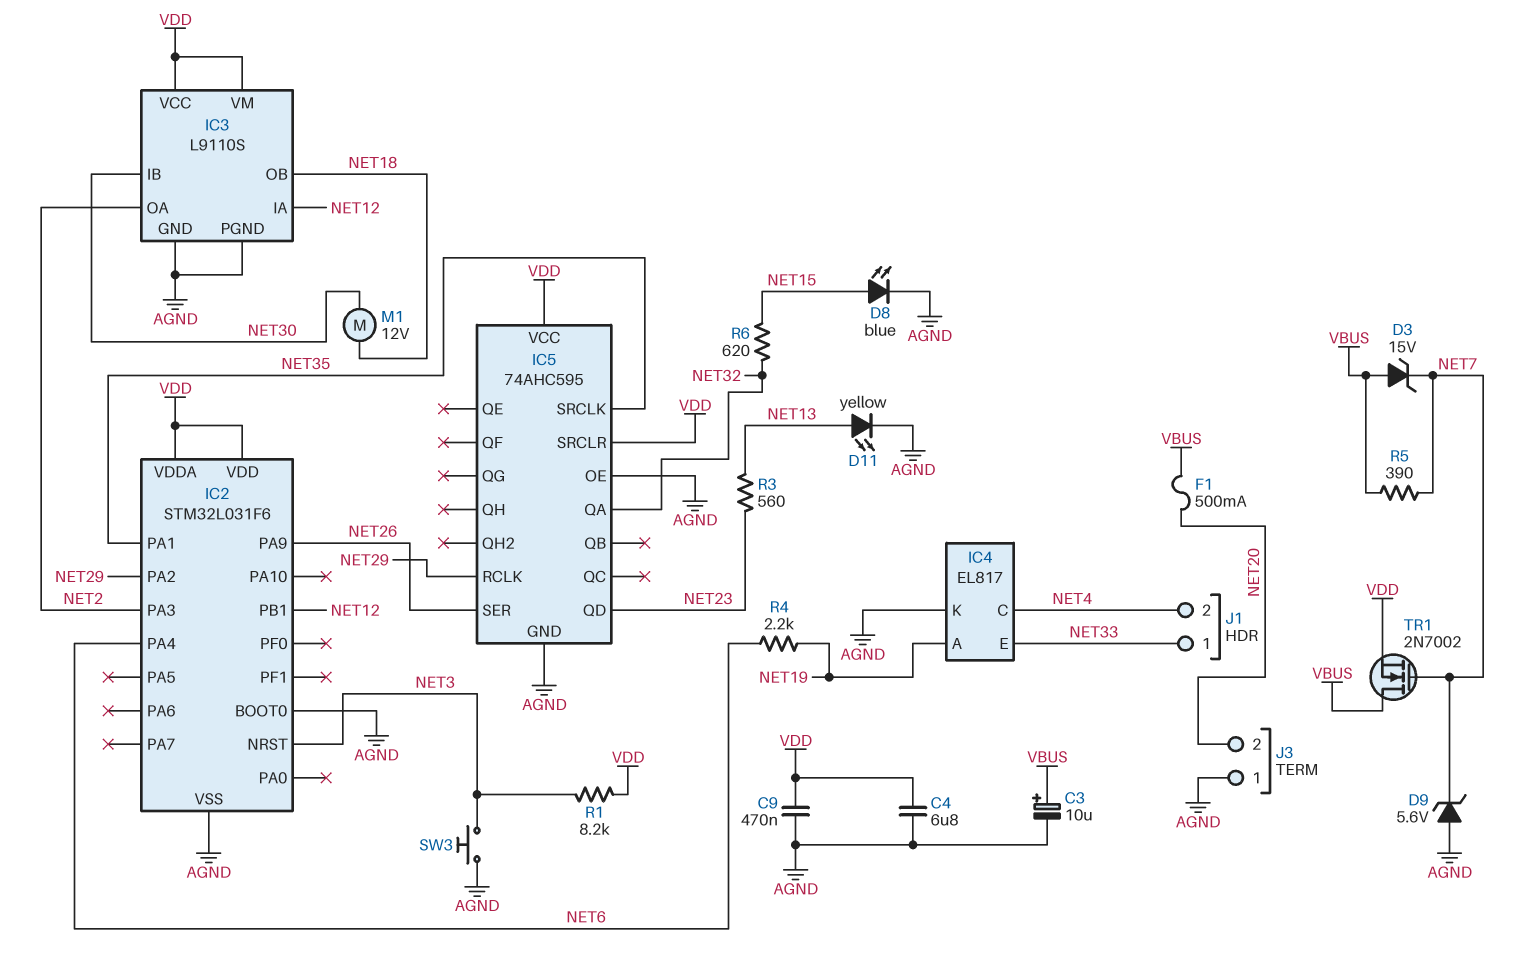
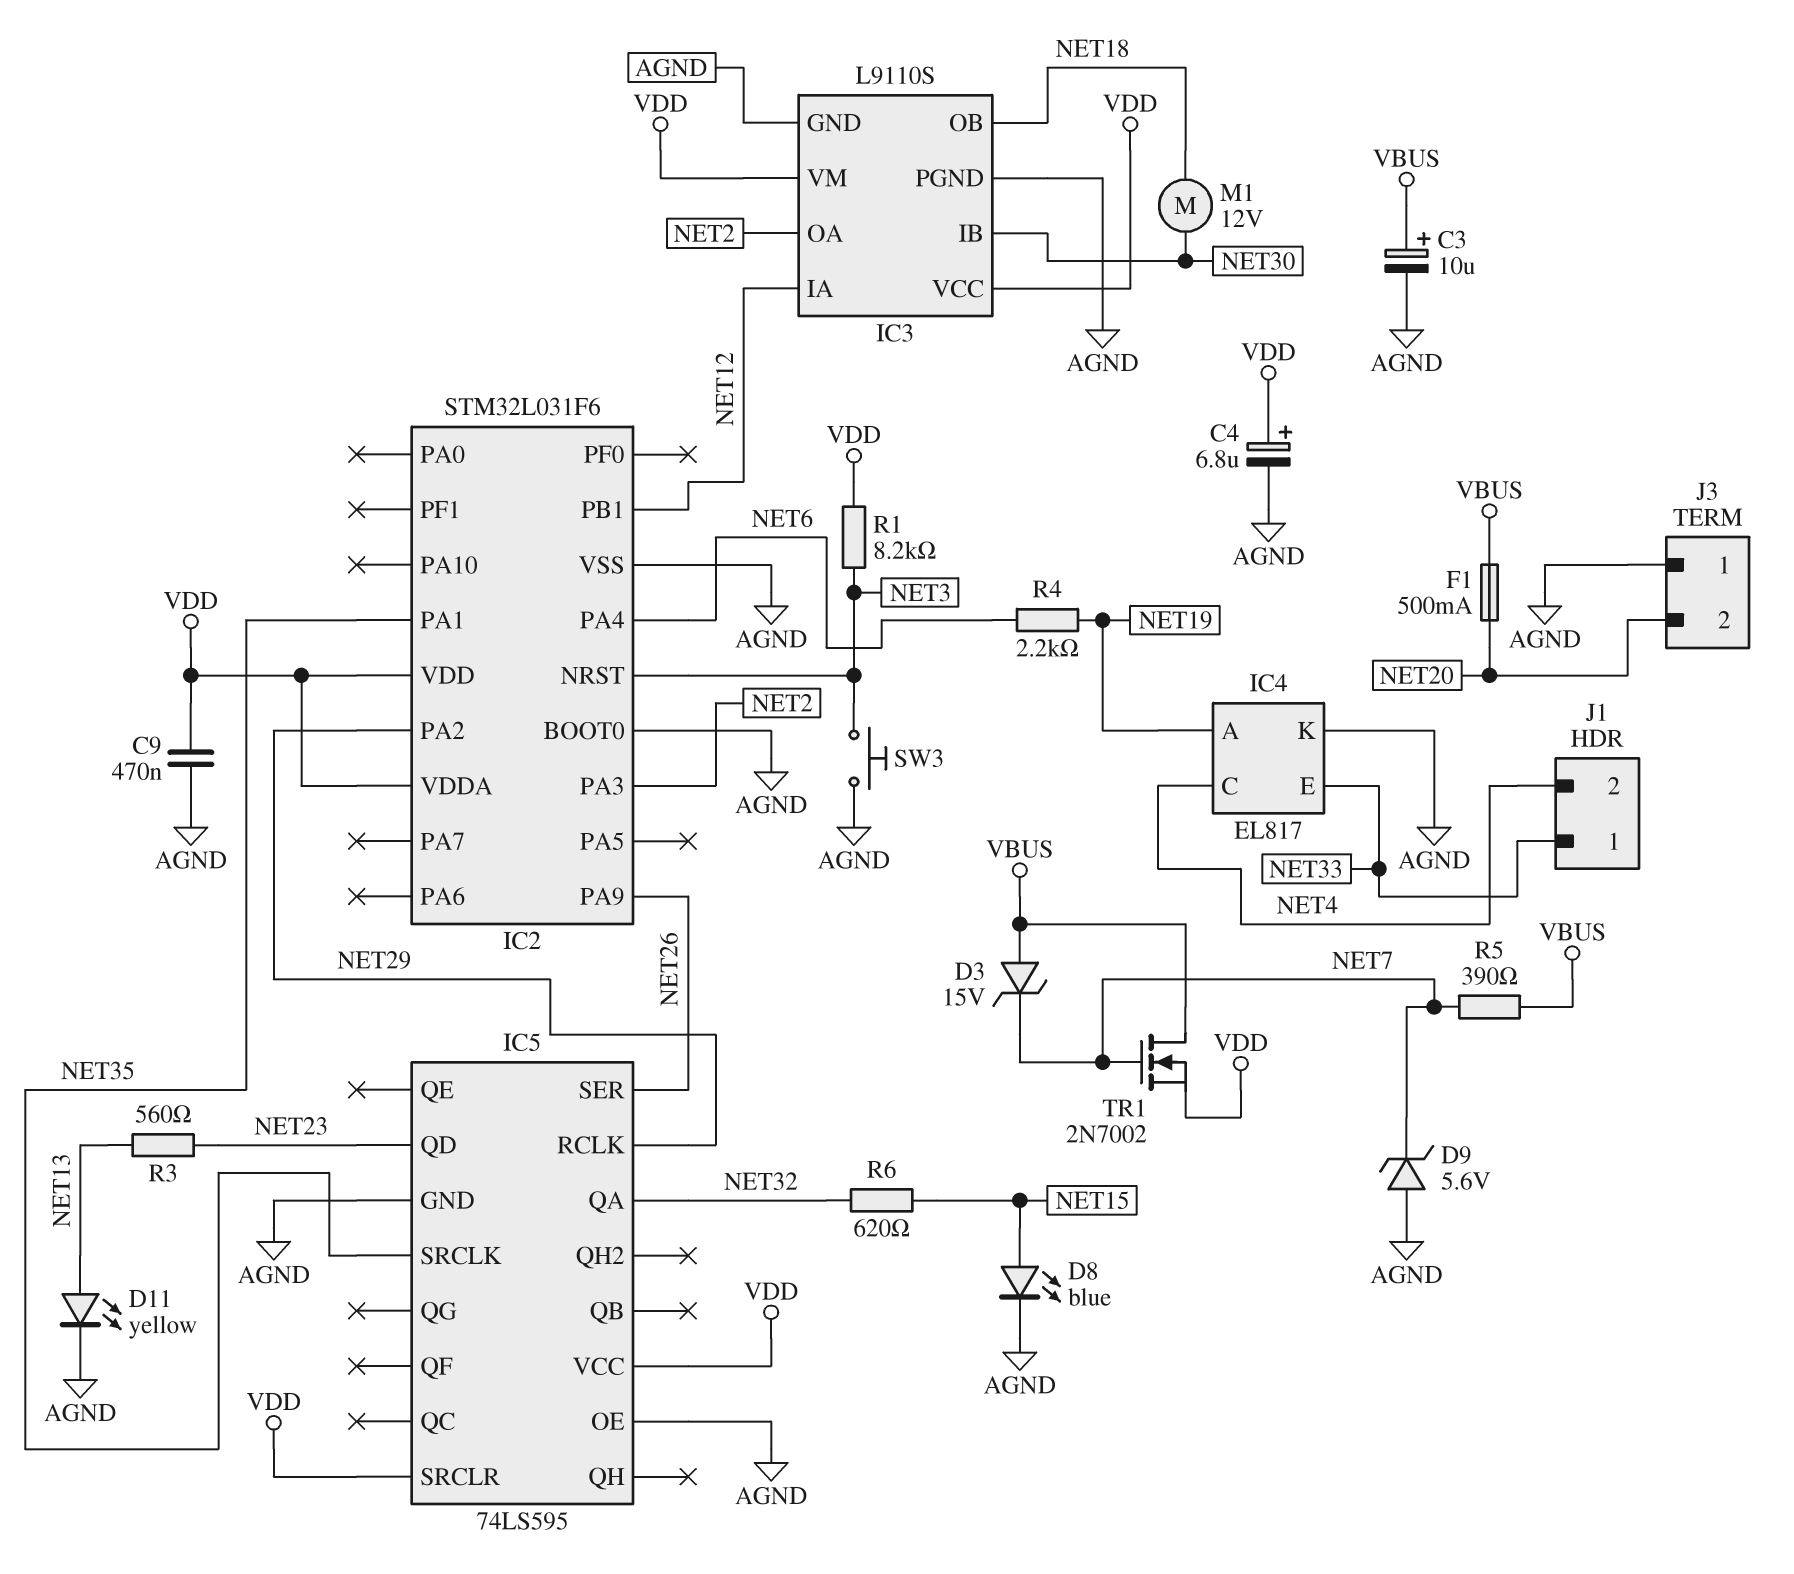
C4: 6.8uF (AGND, VDD) -> 6.8uF (plus VDD, minus AGND)
IC5: 74AHC595 -> 74LS595

